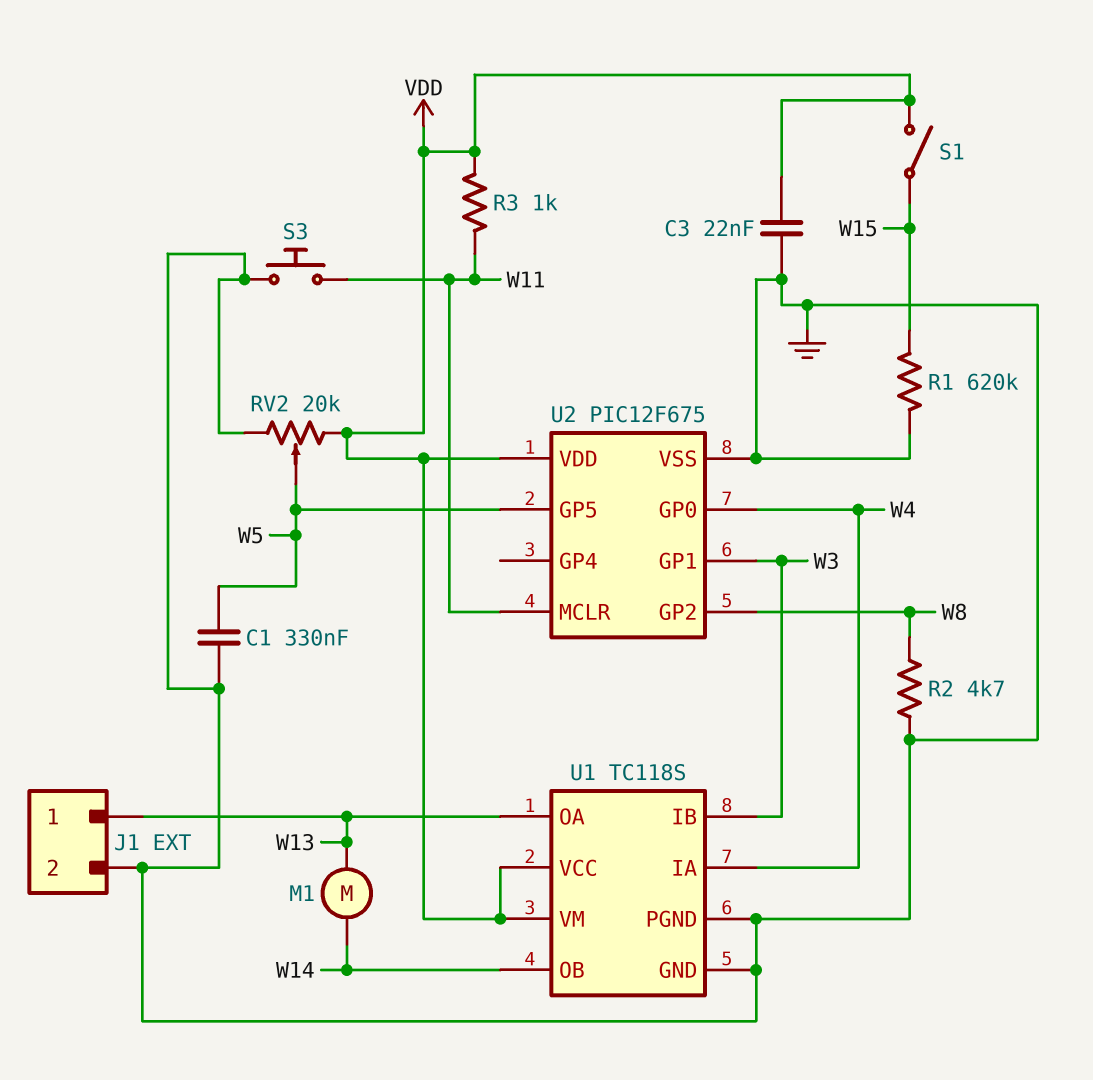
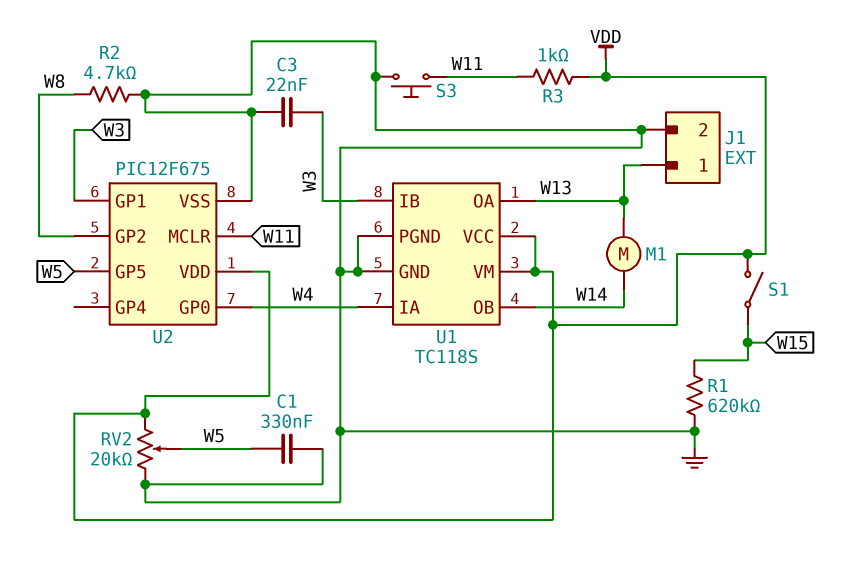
C3: 22nF (GND, VDD) -> 22nF (GND, W3)

